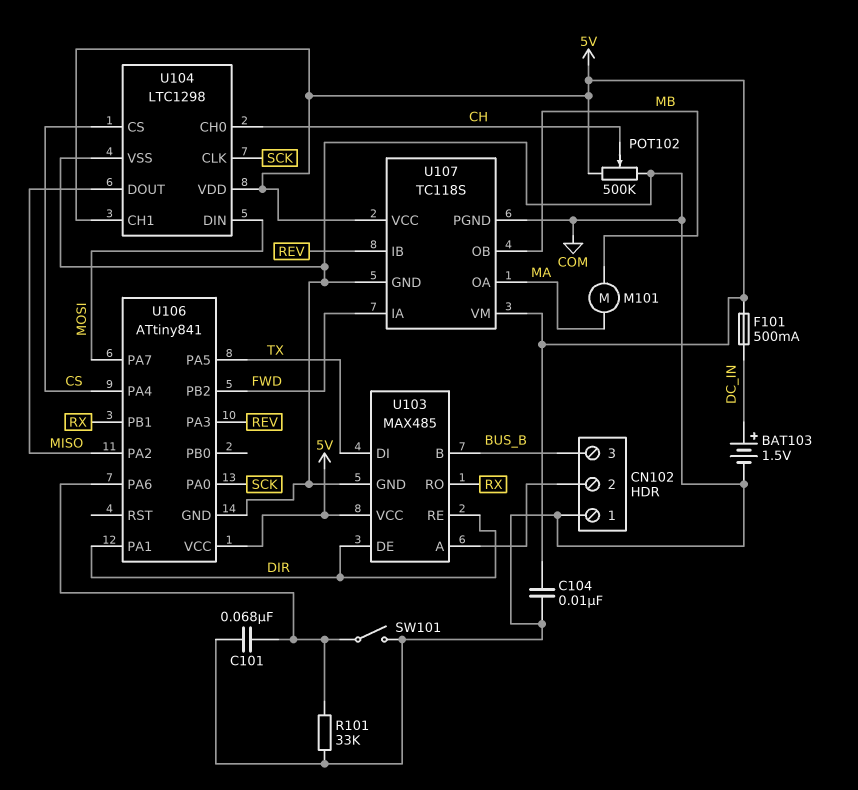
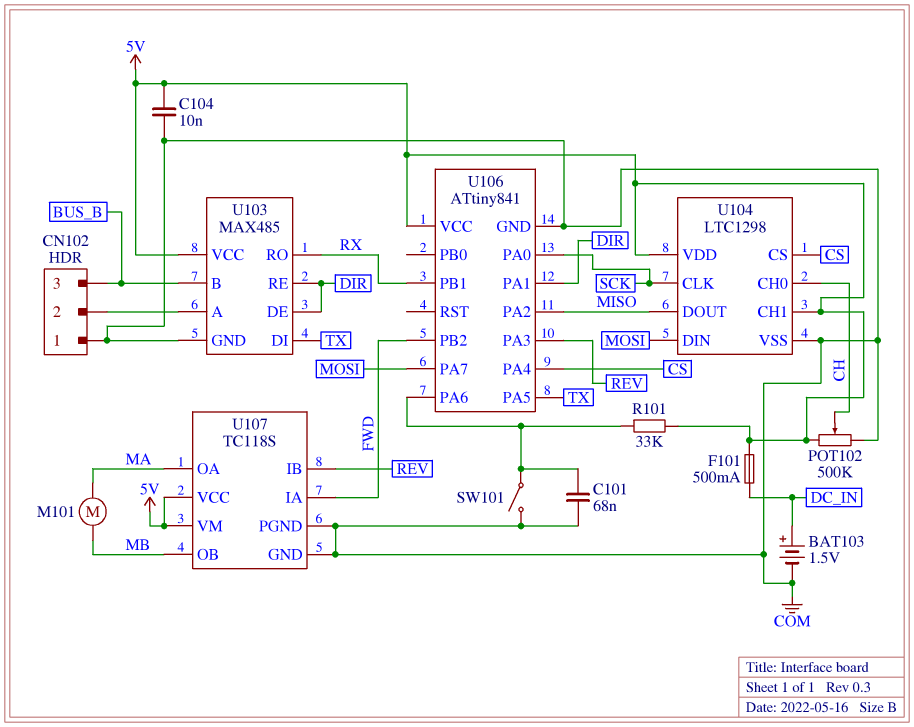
R101: 33k (COM, U106/PA6) -> 33k (5V, U106/PA6)

